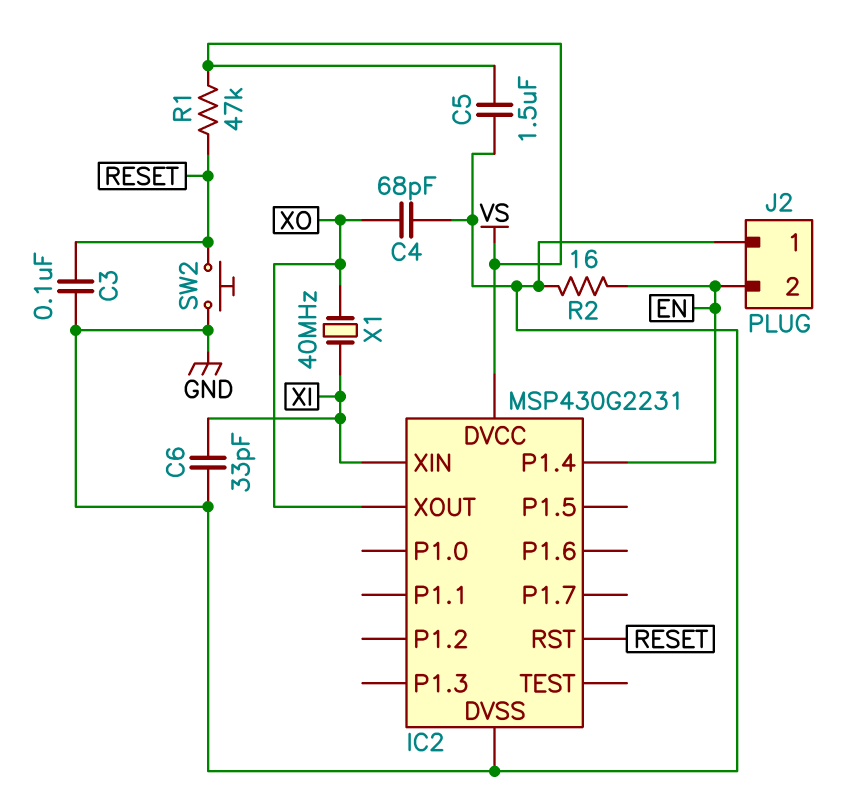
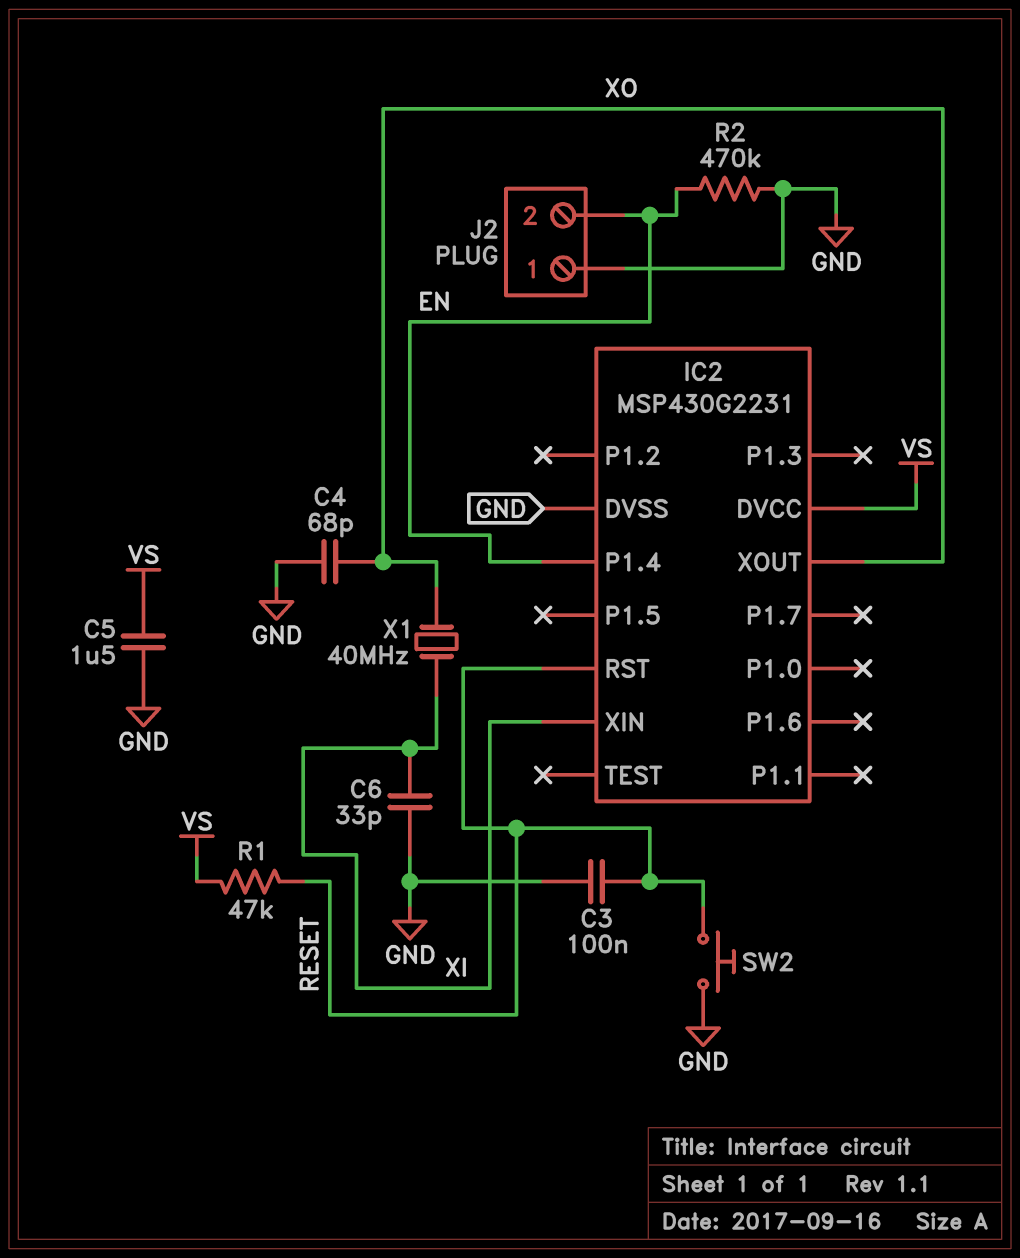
R2: 16 (EN, GND) -> 470k (EN, GND)

